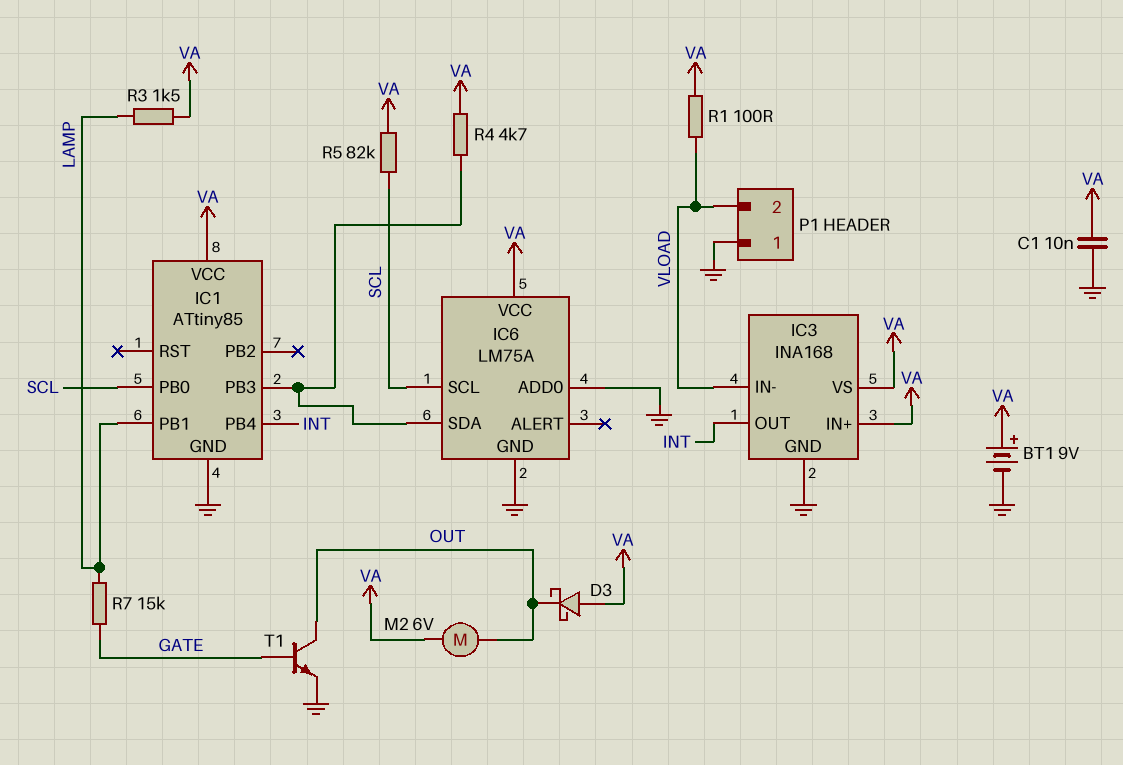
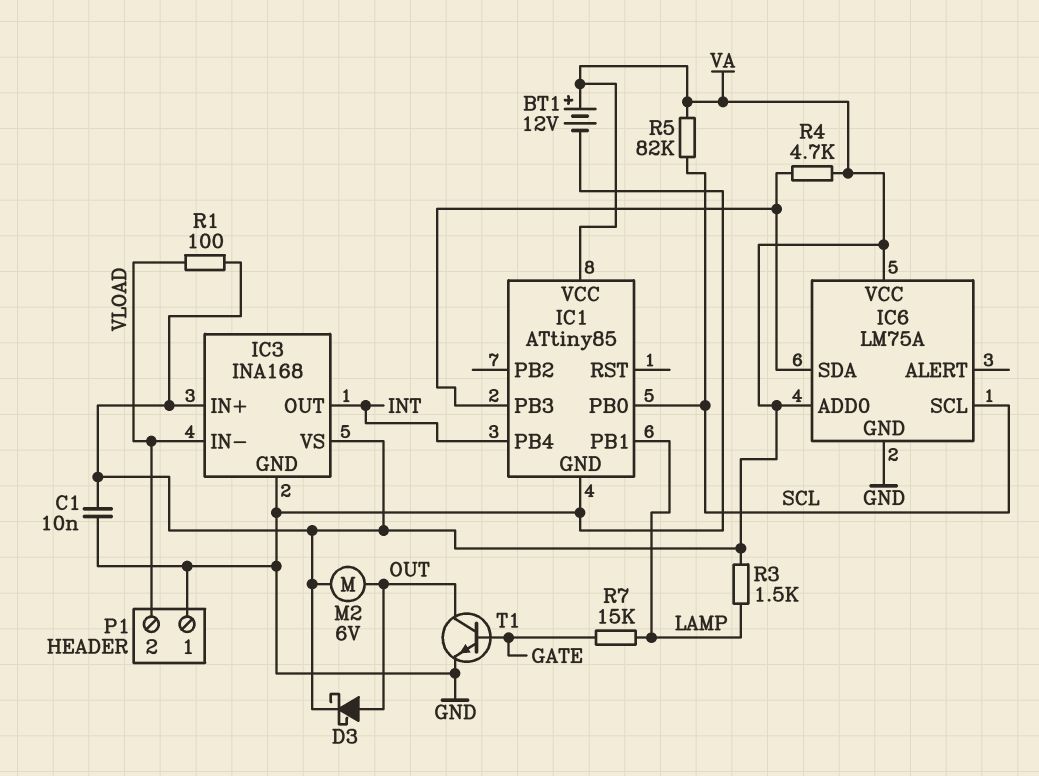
BT1: 9V (plus VA, minus GND) -> 12V (plus VA, minus GND)
D3: schottky (A VA, K OUT) -> schottky (A OUT, K VA)
IC6 pin ADD0: GND -> VA

